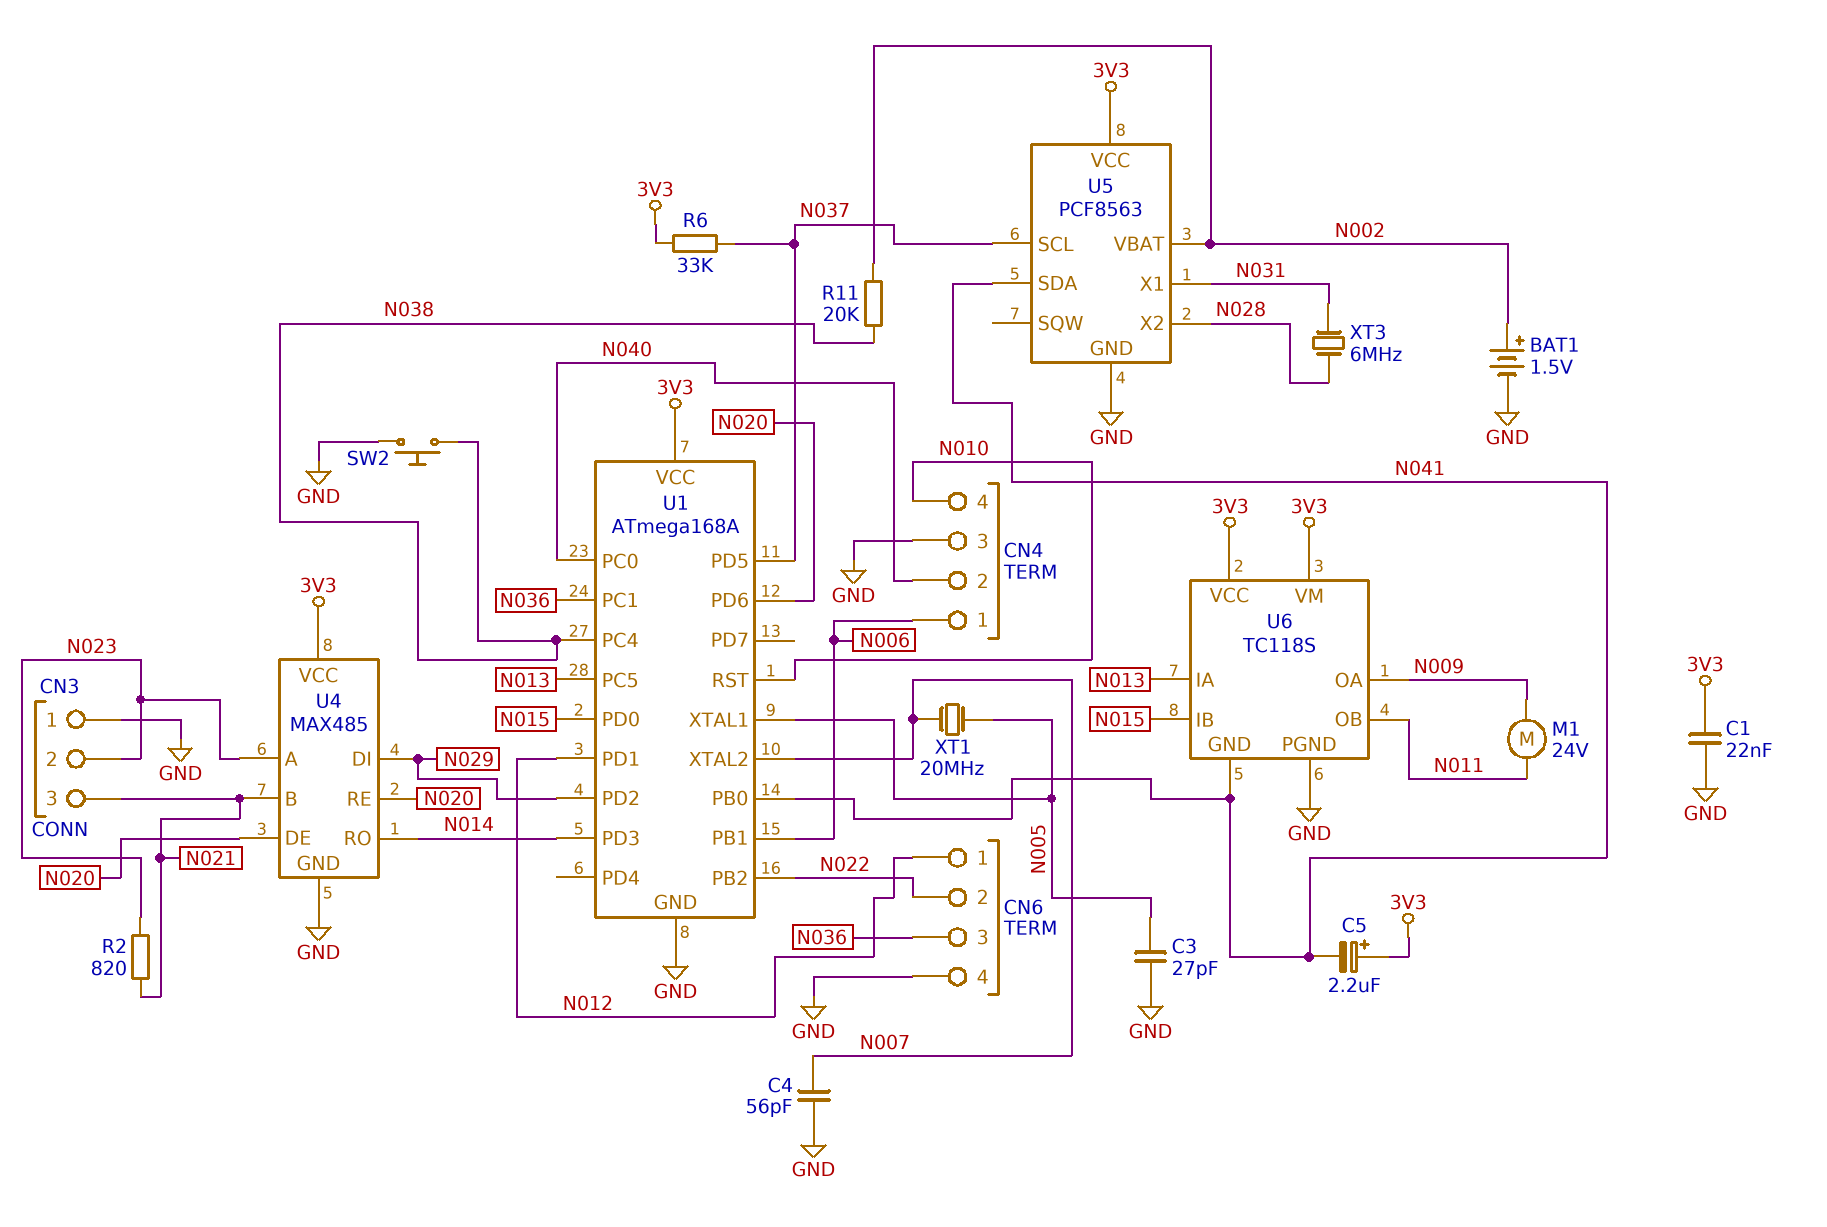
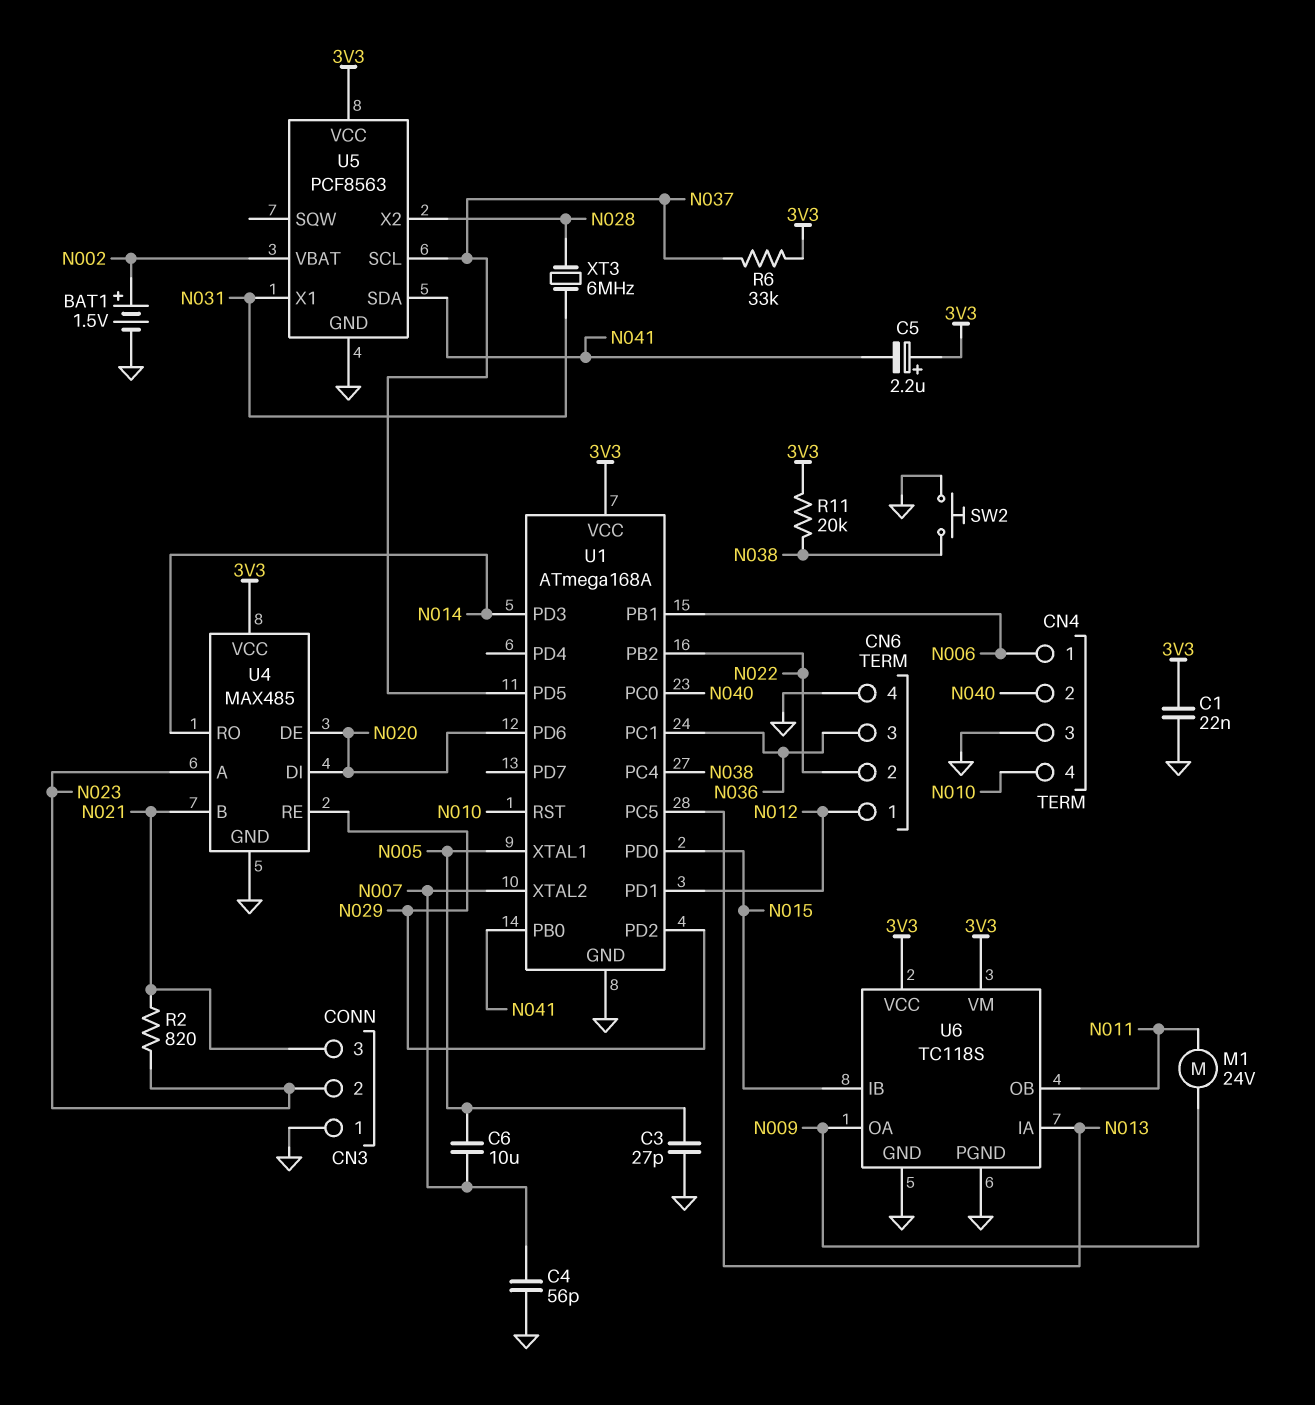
C6: none -> 10uF (N005, N007)
R11: 20k (N002, N038) -> 20k (3V3, N038)
U4 pin DI: N029 -> N020
U4 pin RE: N020 -> N029
U6 pin GND: N041 -> GND
XT1: 20MHz (N005, N007) -> none

